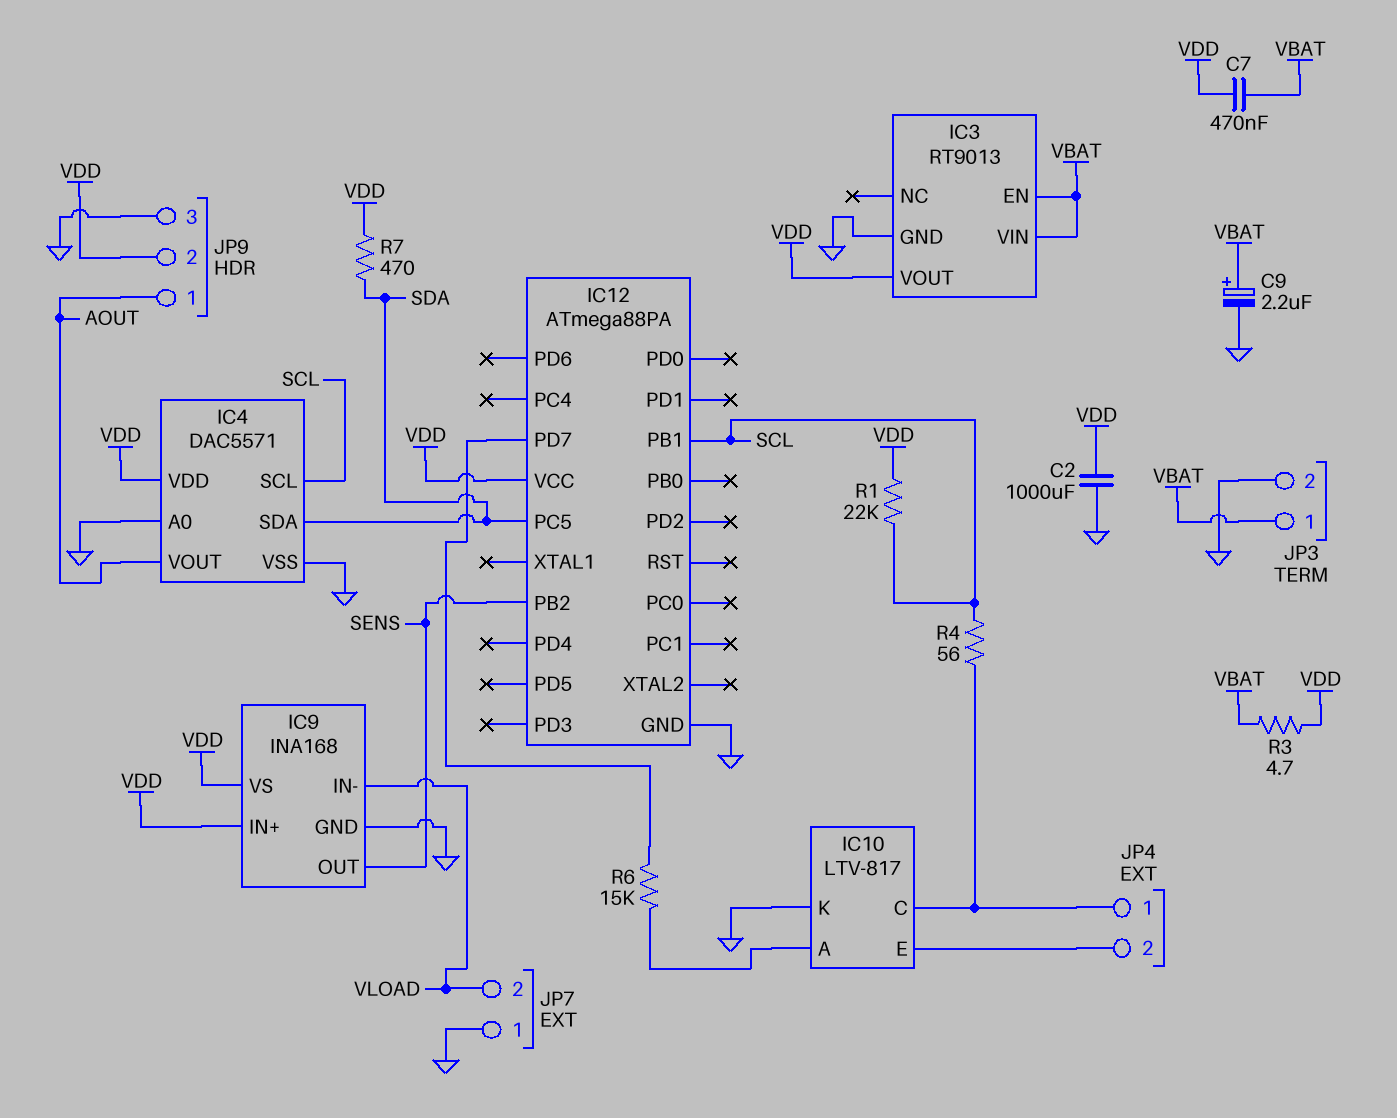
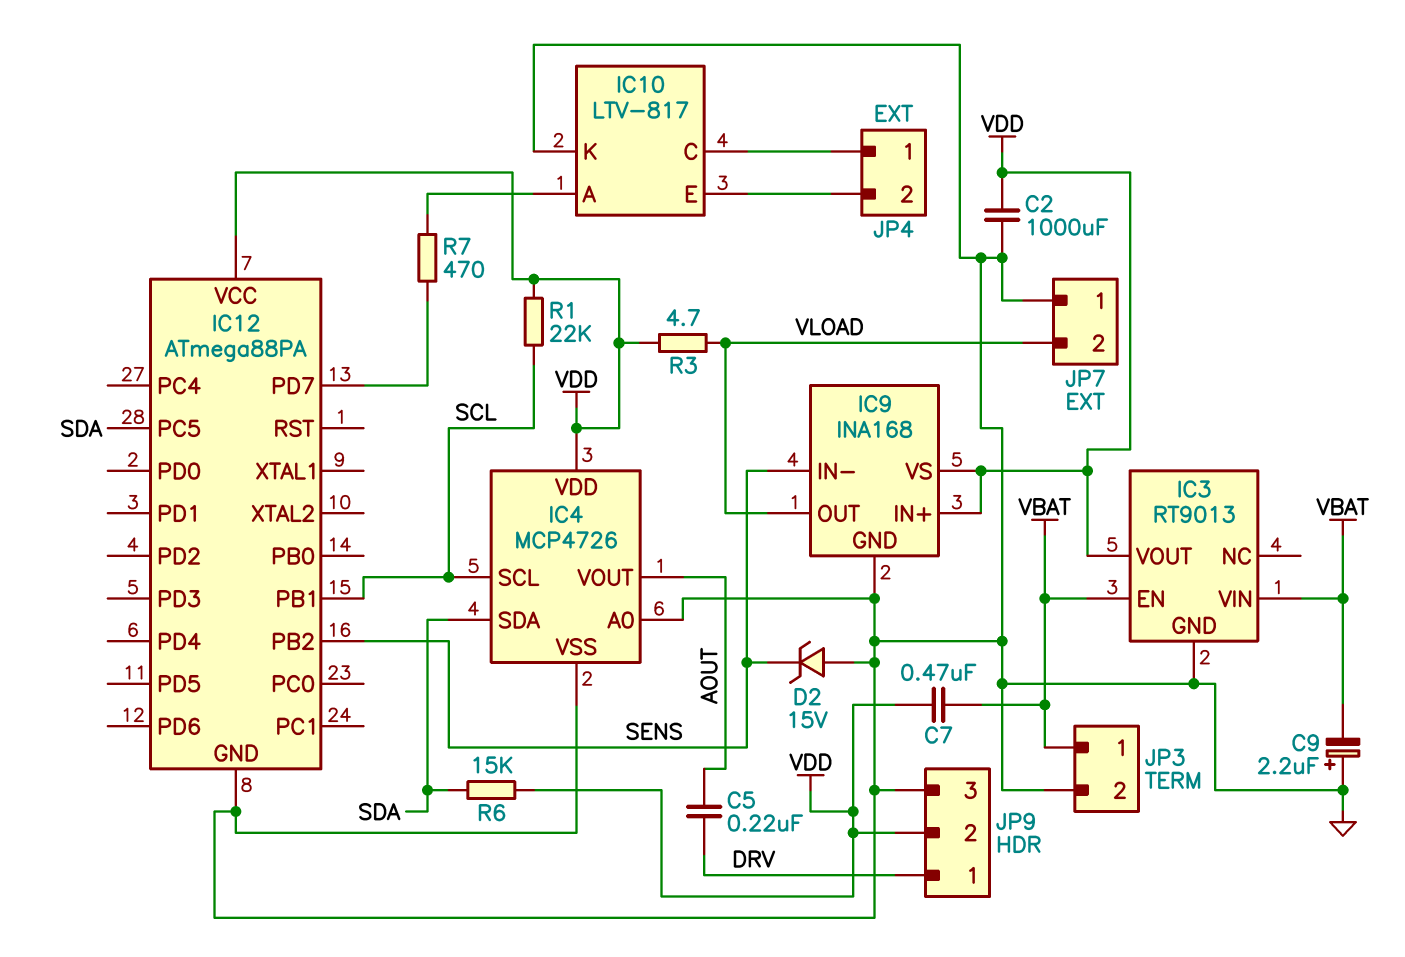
C5: none -> 220nF (AOUT, DRV)
C9: 2.2uF (plus VBAT, minus GND) -> 2.2uF (plus GND, minus VBAT)
D2: none -> zener 15V (A GND, K SENS)
IC4: DAC5571 -> MCP4726
IC9 pin IN-: VLOAD -> SENS
IC9 pin OUT: SENS -> VLOAD
JP9 pin 1: AOUT -> DRV
R3: 4.7 (VBAT, VDD) -> 4.7 (VDD, VLOAD)
R4: 56 (IC10/C, SCL) -> none
R6: 15k (IC10/A, IC12/PD7) -> 15k (SDA, VDD)
R7: 470 (SDA, VDD) -> 470 (IC10/A, IC12/PD7)

